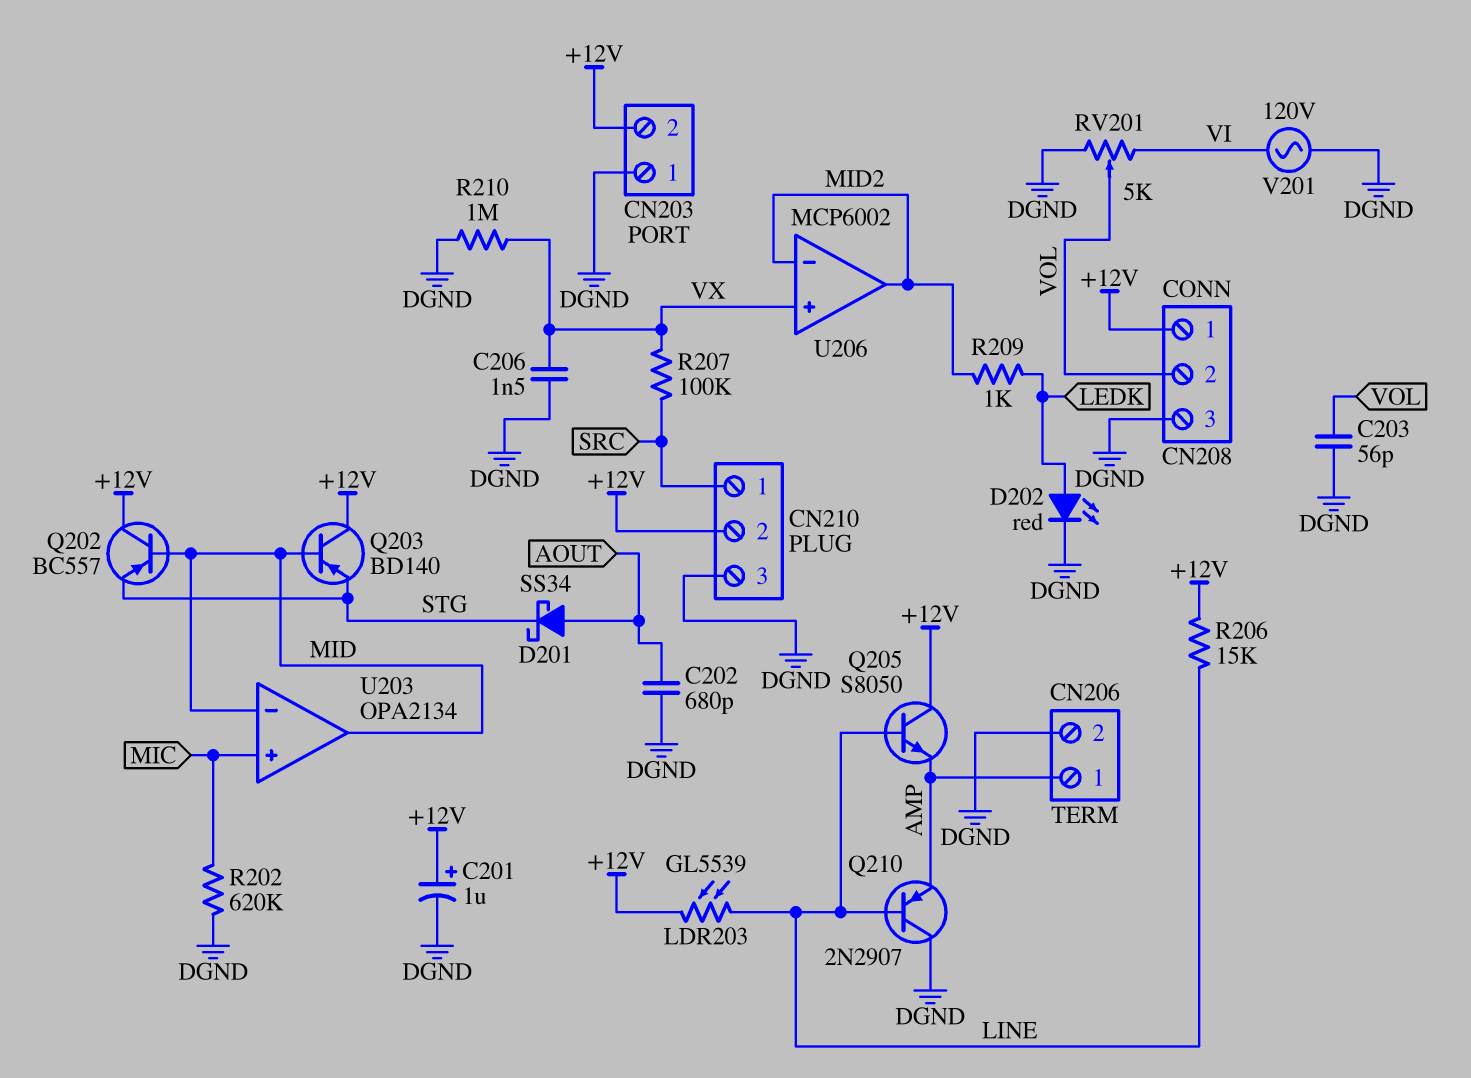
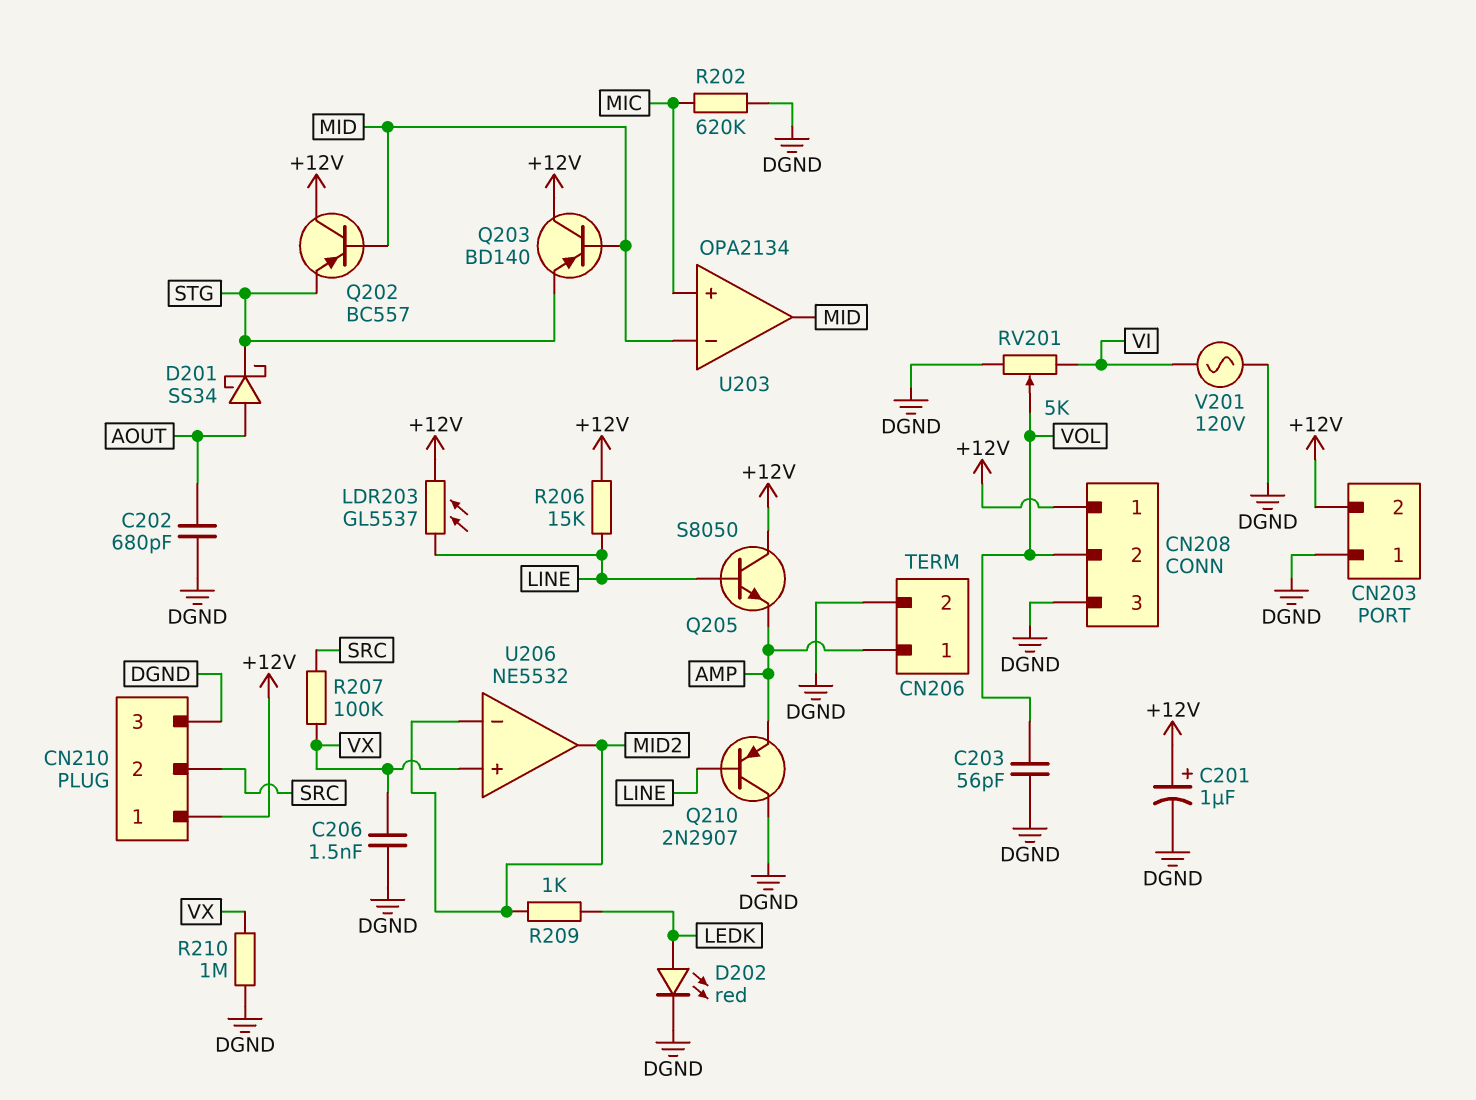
CN210 pin 1: SRC -> +12V
CN210 pin 2: +12V -> SRC
LDR203: GL5539 (+12V, LINE) -> GL5537 (+12V, LINE)
U206: MCP6002 -> NE5532

